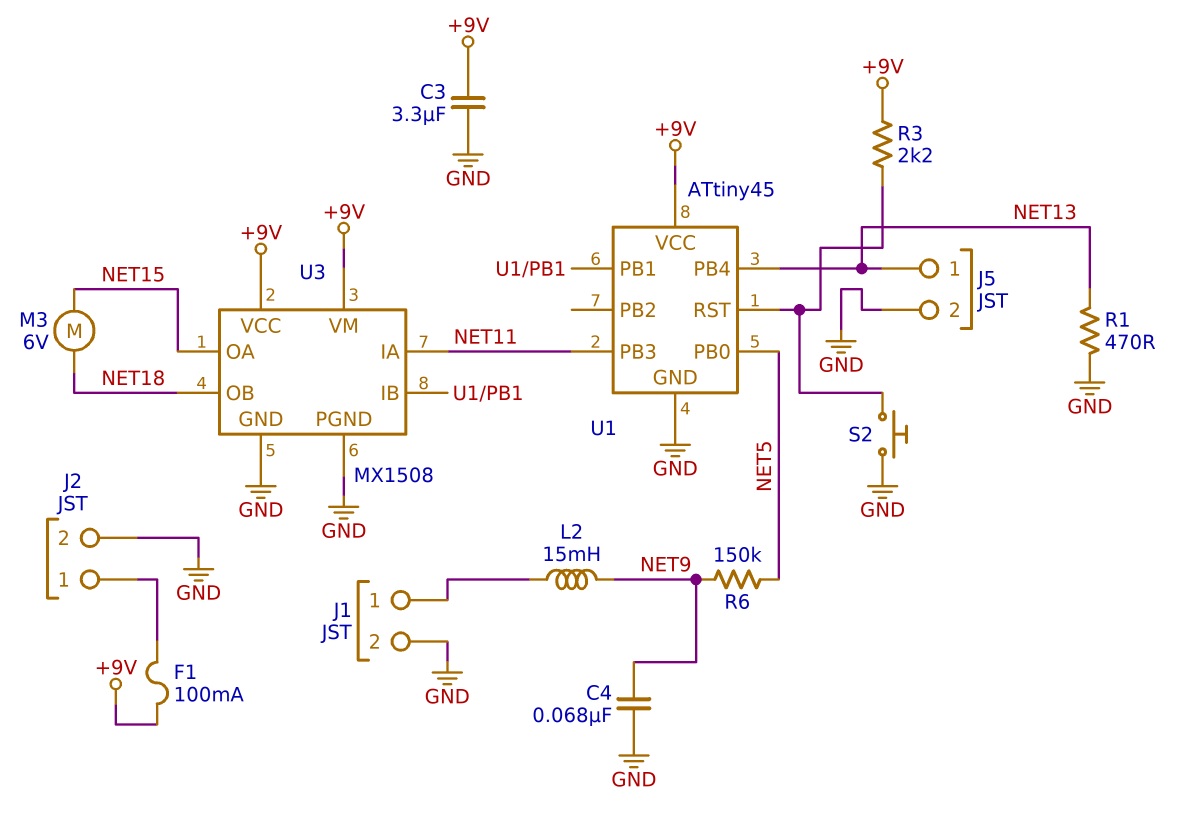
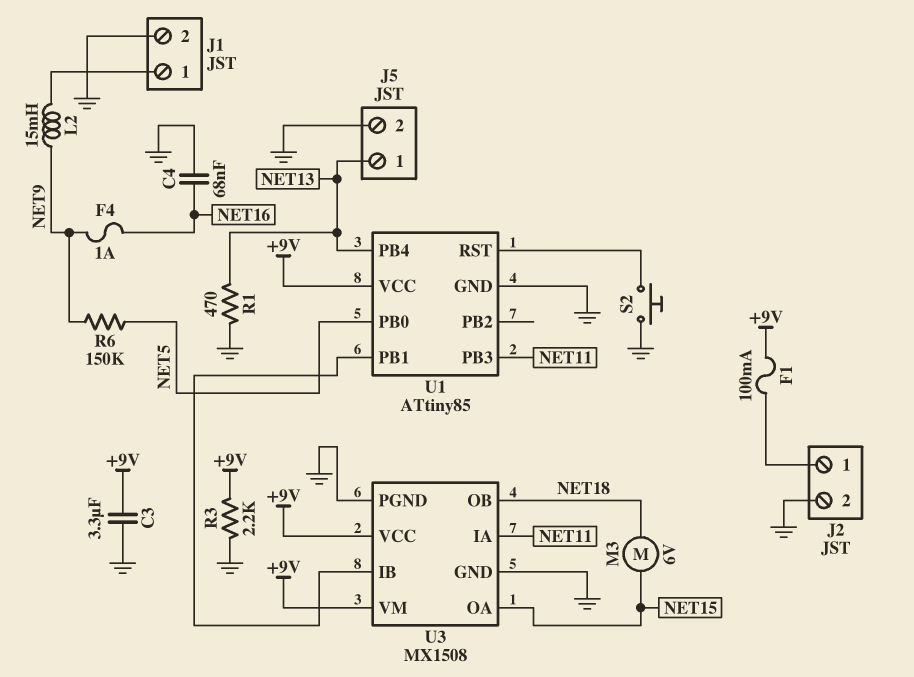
C4: 68nF (GND, NET9) -> 68nF (GND, NET16)
F4: none -> 1A (NET9, NET16)
R3: 2.2k (+9V, U1/RST) -> 2.2k (+9V, GND)
U1: ATtiny45 -> ATtiny85

